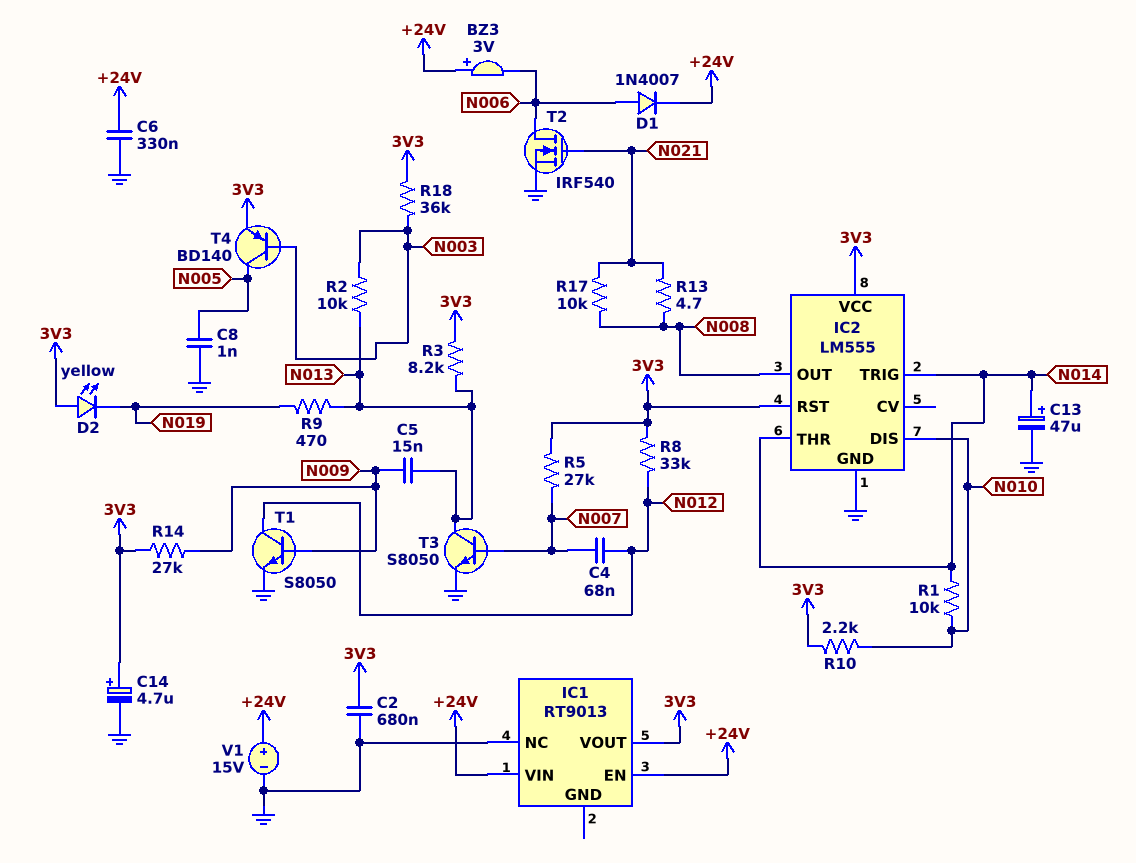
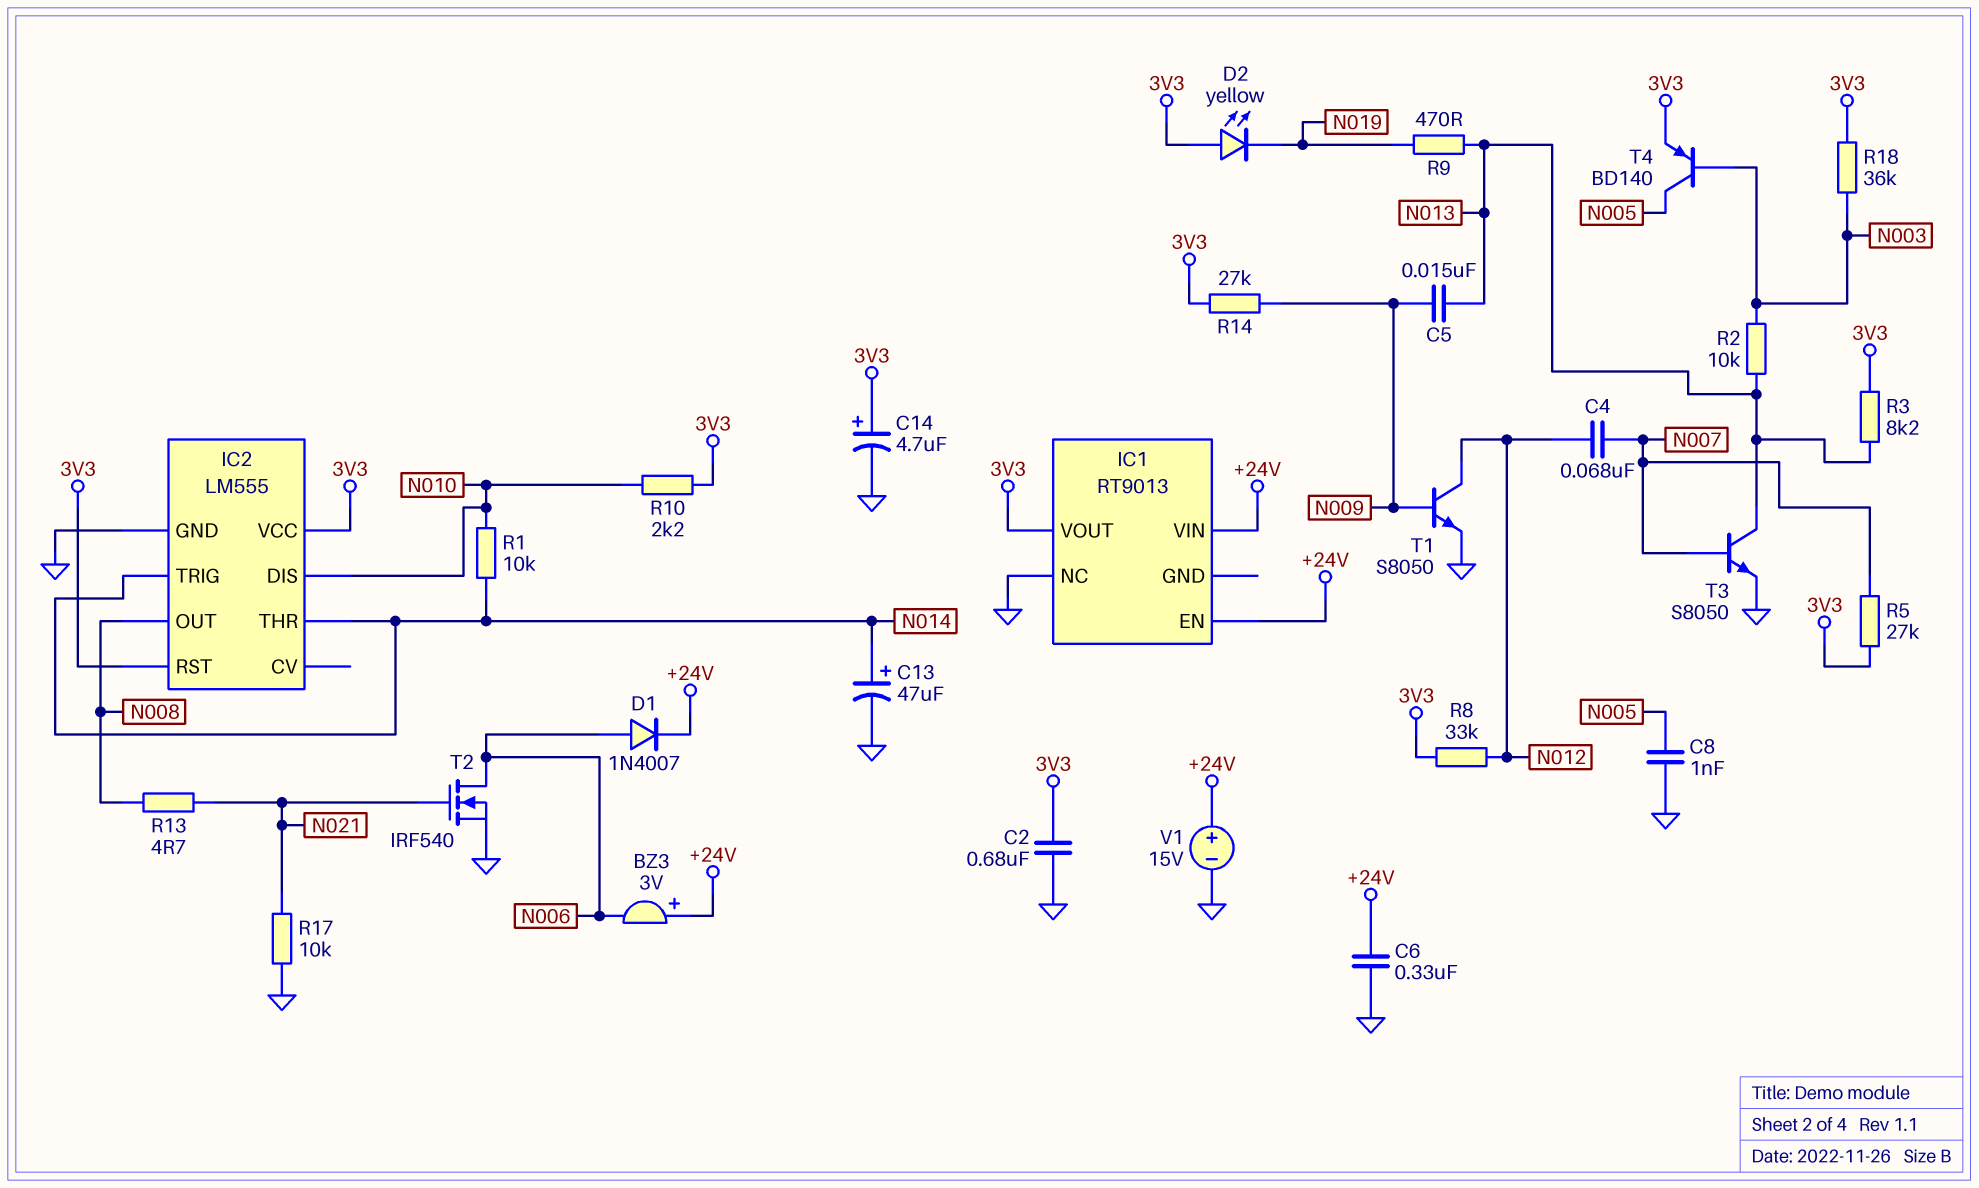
R17: 10k (N008, N021) -> 10k (GND, N021)

